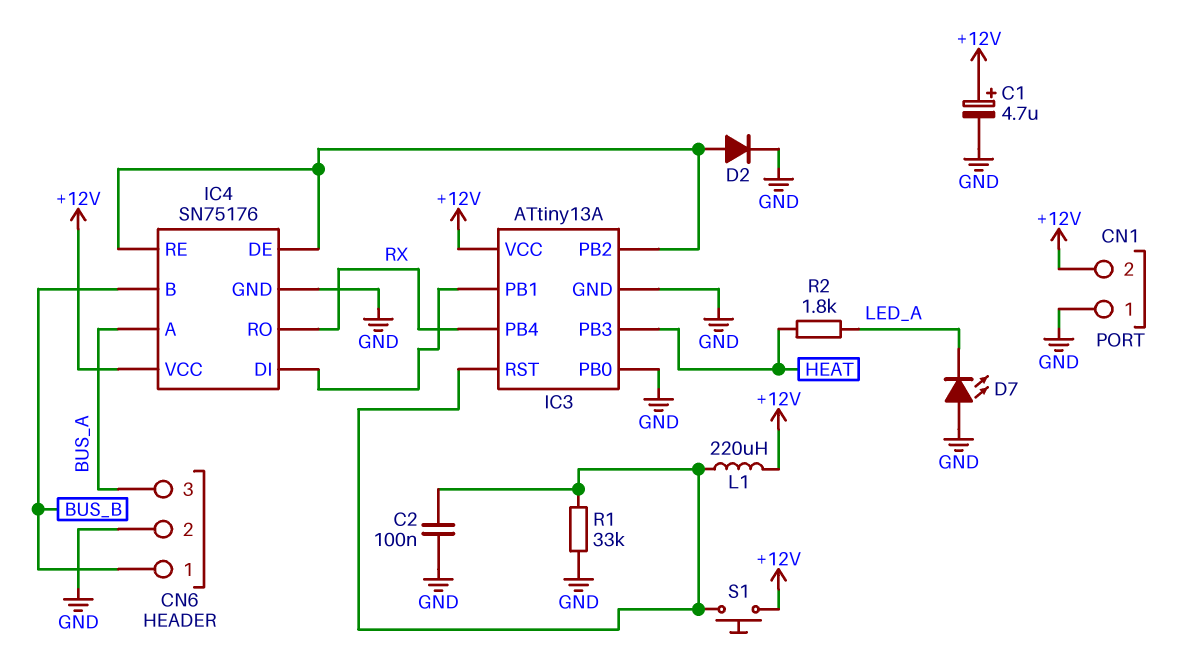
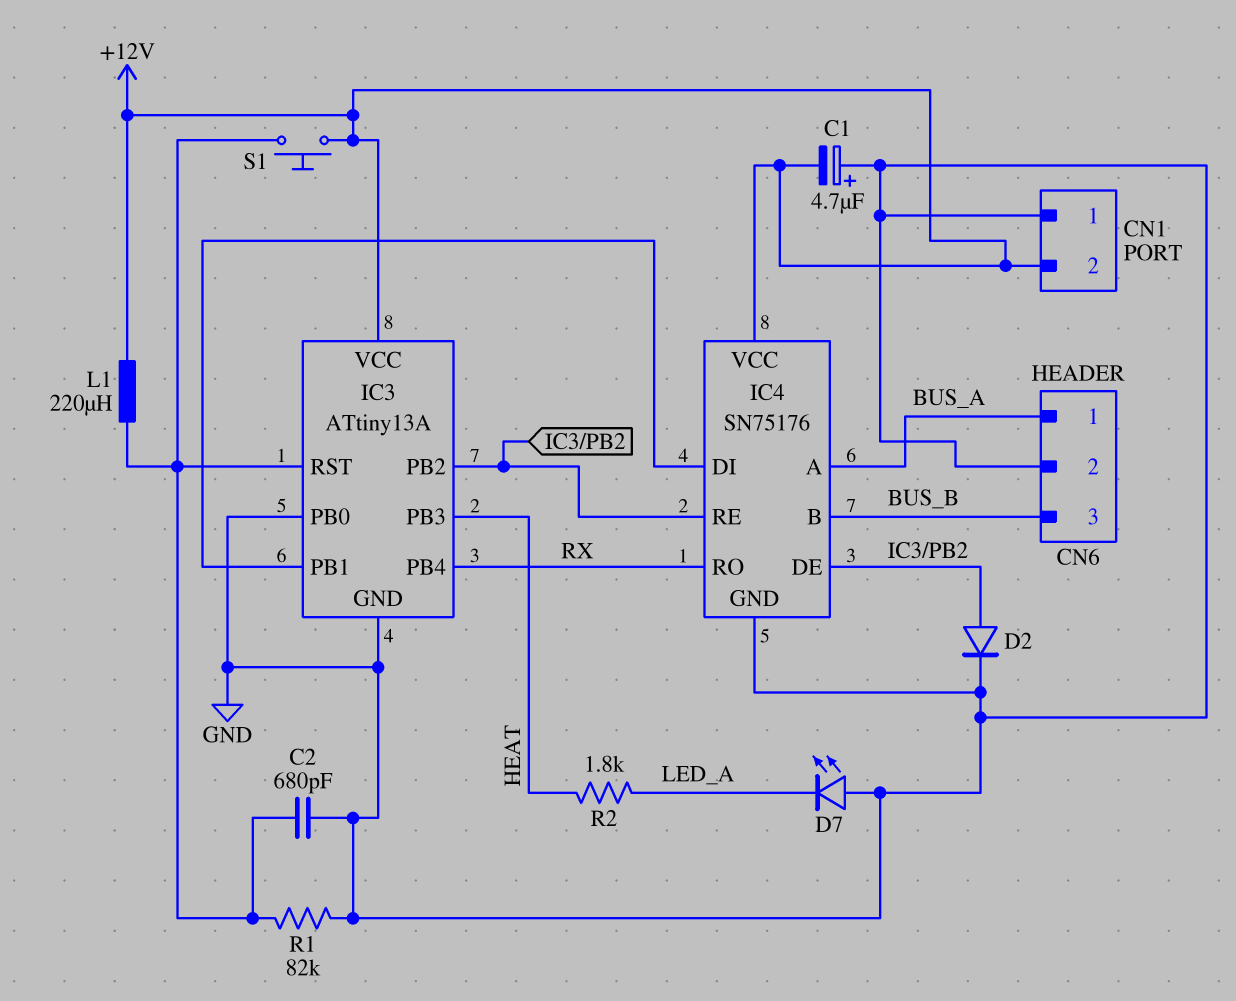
C1: 4.7uF (plus +12V, minus GND) -> 4.7uF (plus GND, minus +12V)
C2: 100nF (GND, IC3/RST) -> 680pF (GND, IC3/RST)
CN6 pin 1: BUS_B -> BUS_A
CN6 pin 3: BUS_A -> BUS_B
R1: 33k (GND, IC3/RST) -> 82k (GND, IC3/RST)

